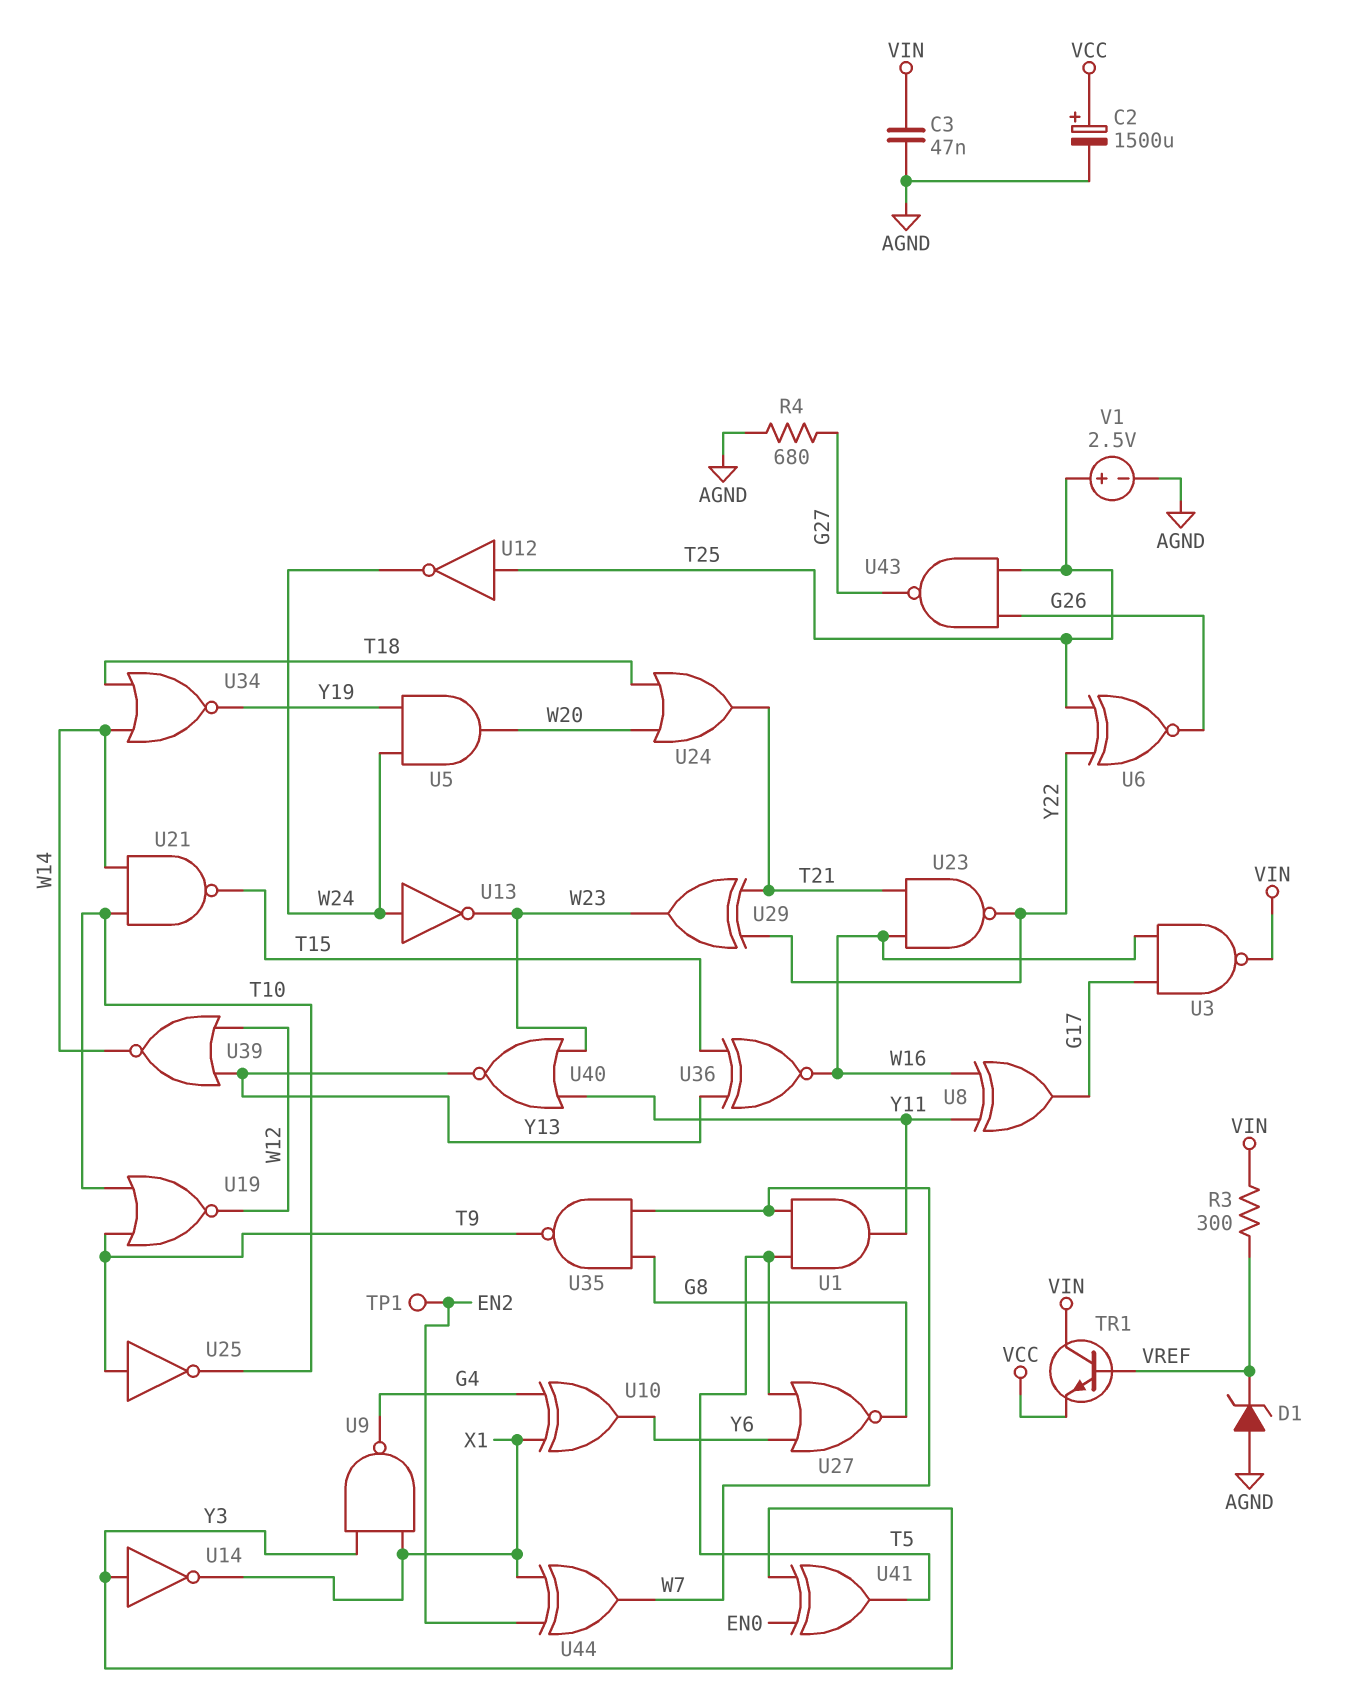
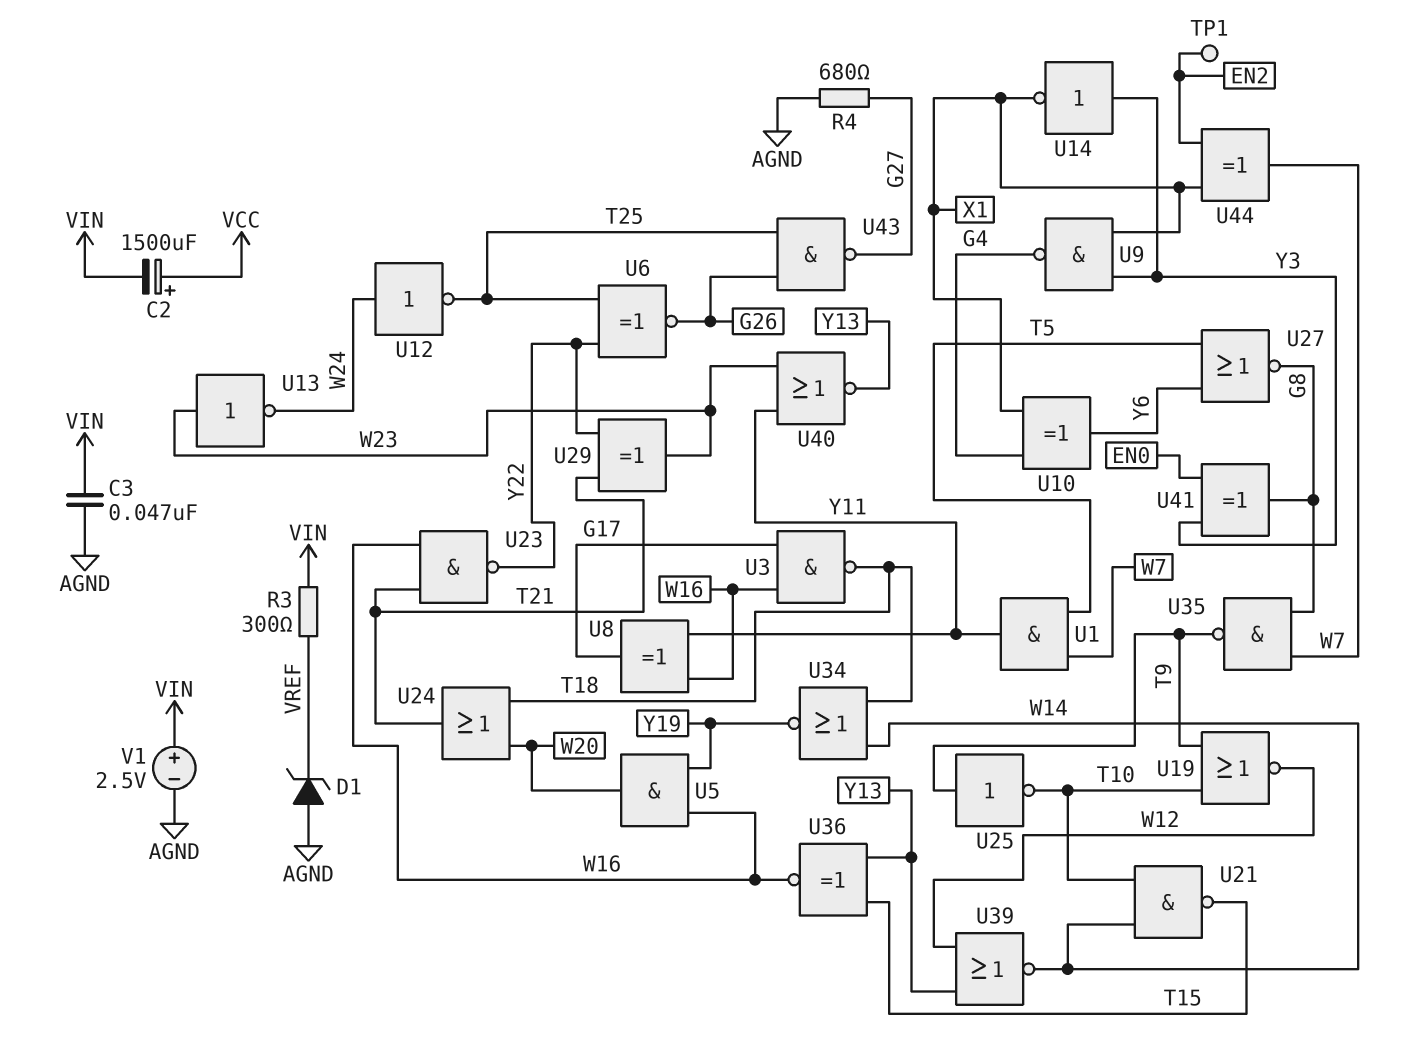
C2: 1500uF (plus VCC, minus AGND) -> 1500uF (plus VCC, minus VIN)
TR1: NPN (B VREF, C VIN, E VCC) -> none
U3: NAND (in G17, in W16, out VIN) -> NAND (in G17, in W16, out T18)
U5: AND (in W24, in Y19, out W20) -> AND (in W16, in Y19, out W20)
U12: NOT (in T25, out W24) -> NOT (in W24, out T25)
U13: NOT (in W24, out W23) -> NOT (in W23, out W24)
U41: XOR (in EN0, in Y3, out T5) -> XOR (in EN0, in Y3, out G8)
V1: 2.5V (plus T25, minus AGND) -> 2.5V (plus VIN, minus AGND)

